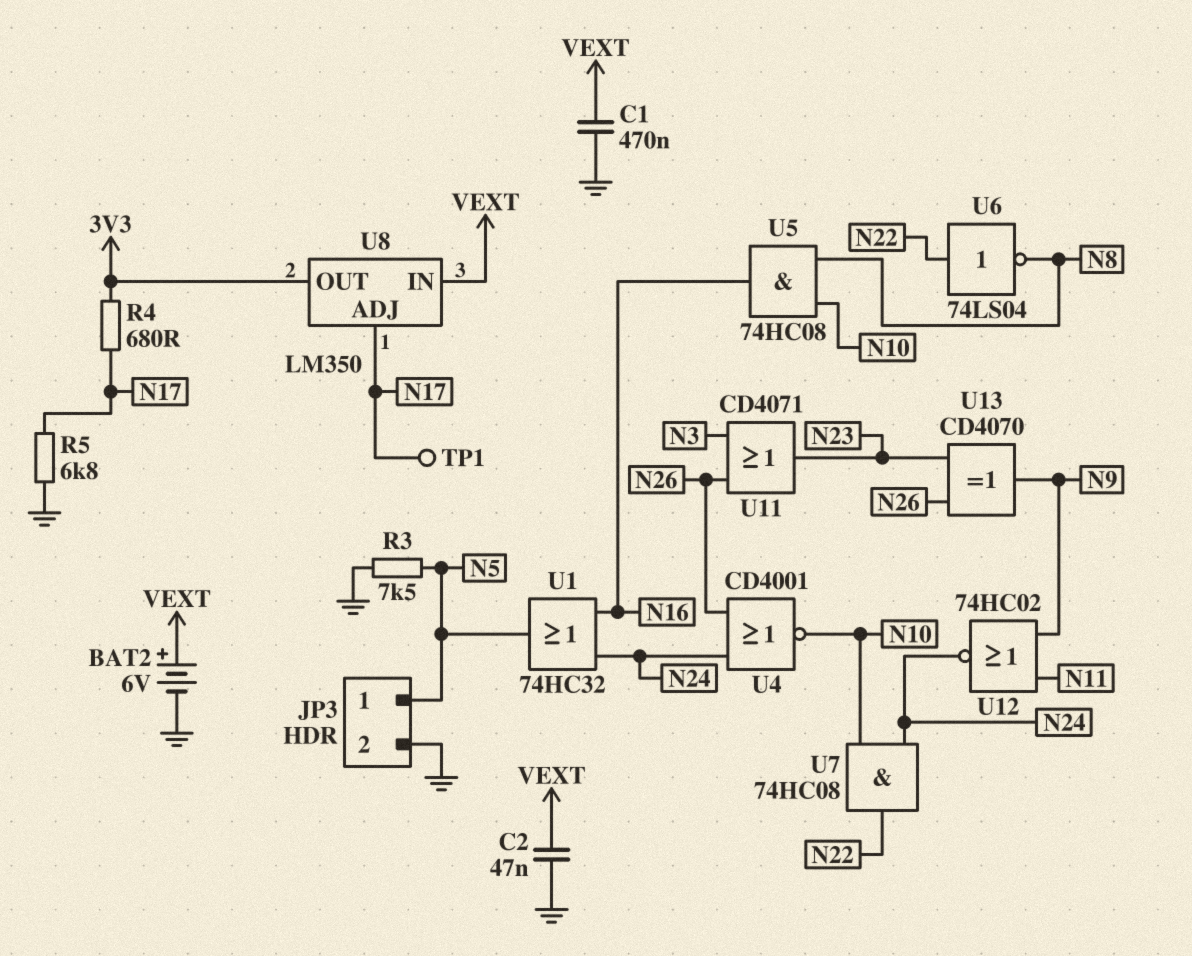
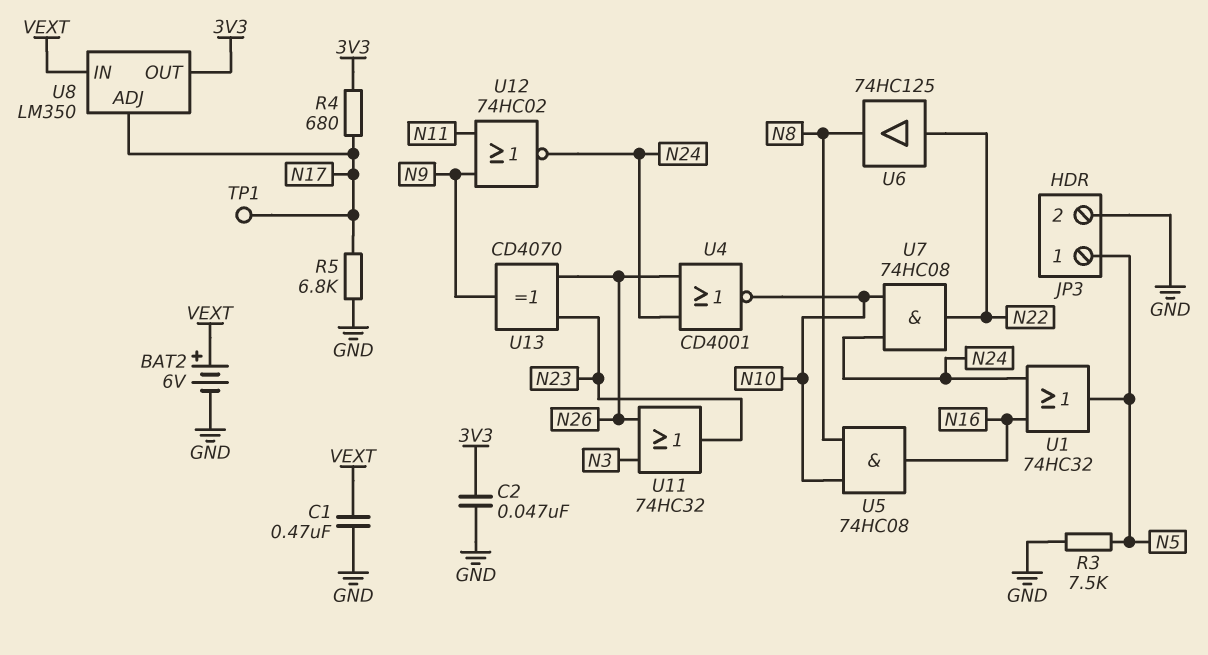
C2: 47nF (GND, VEXT) -> 47nF (3V3, GND)
U6: NOT 74LS04 (in N22, out N8) -> buffer 74HC125 (in N22, out N8)
U11: OR CD4071 (in N3, in N26, out N23) -> OR 74HC32 (in N3, in N26, out N23)

